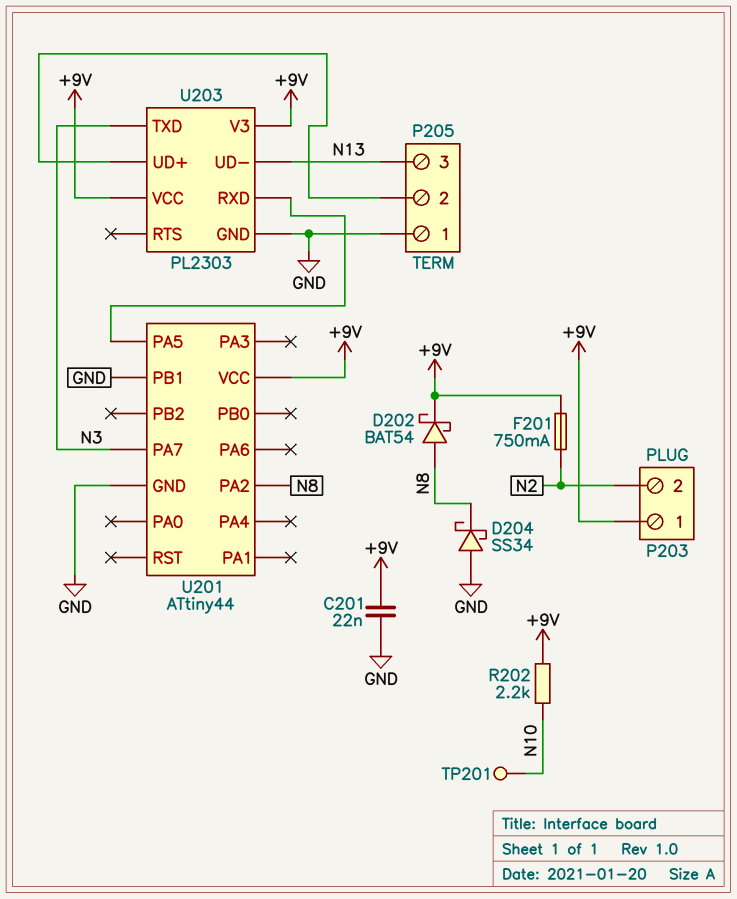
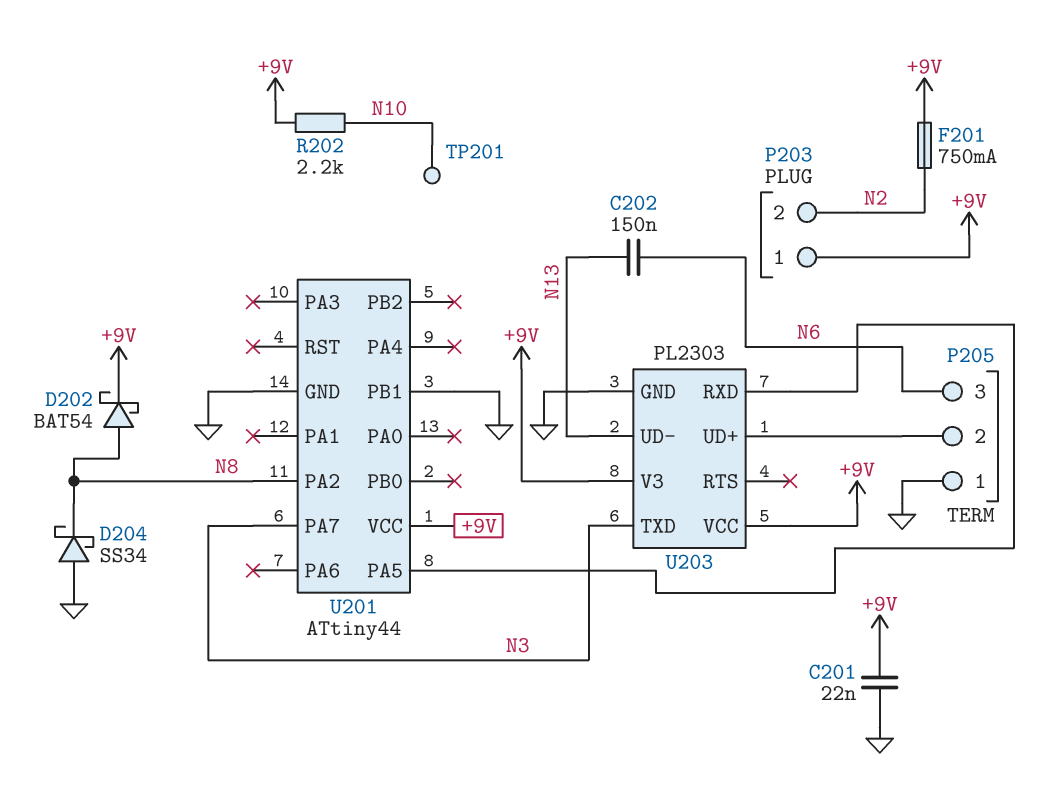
C202: none -> 150nF (N6, N13)
P205 pin 3: N13 -> N6

